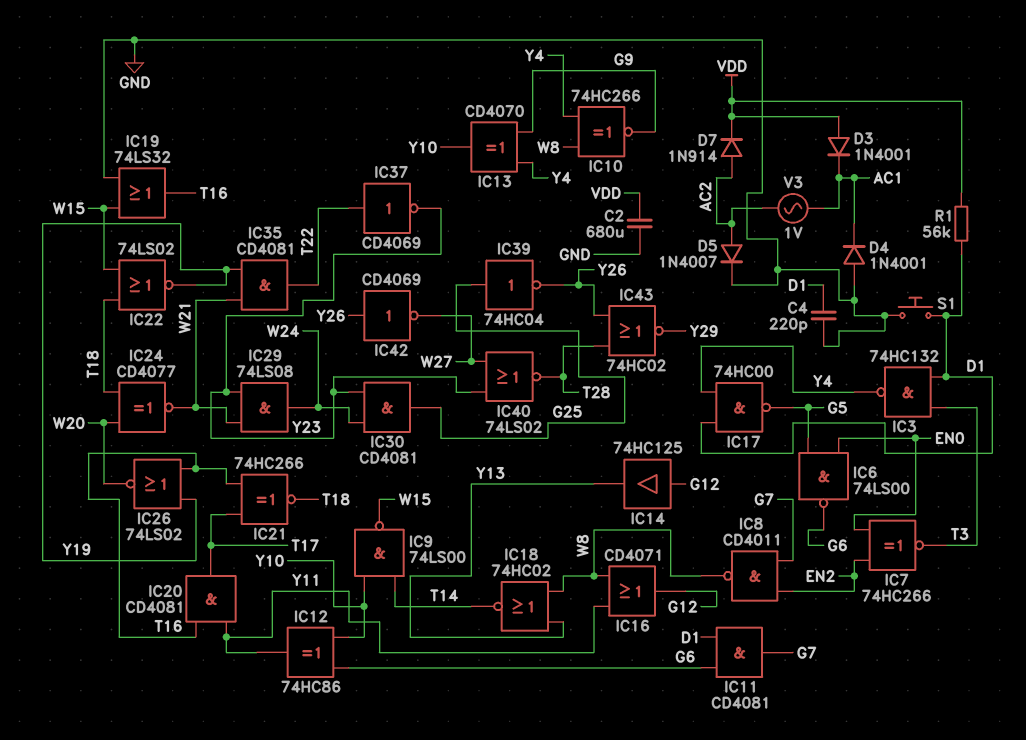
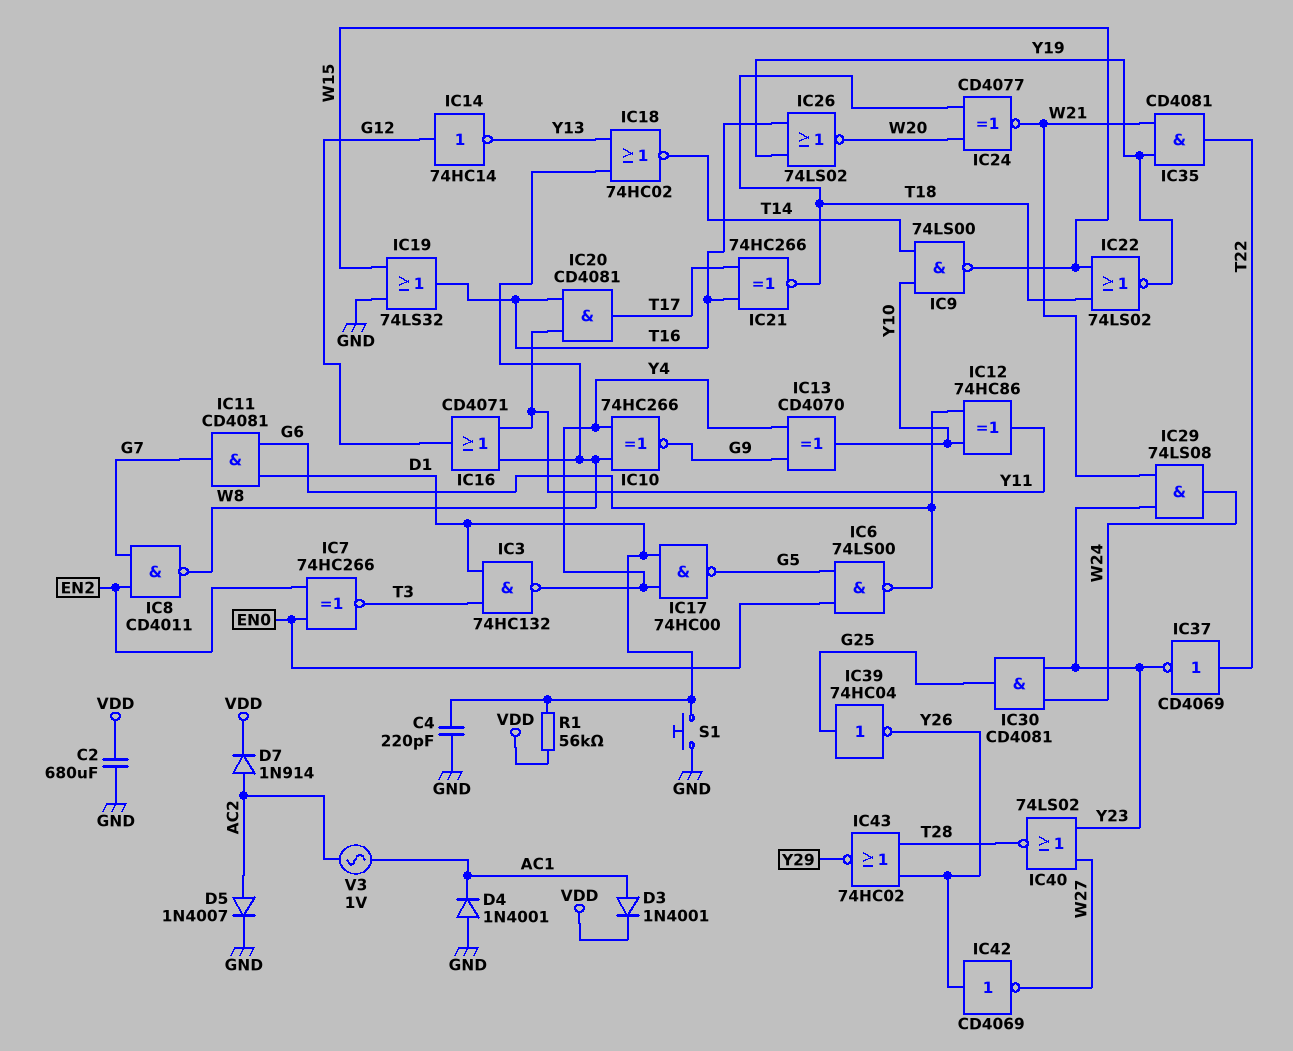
D3: diode 1N4001 (A VDD, K AC1) -> diode 1N4001 (A AC1, K VDD)
IC14: buffer 74HC125 (in G12, out Y13) -> NOT 74HC14 (in G12, out Y13)

